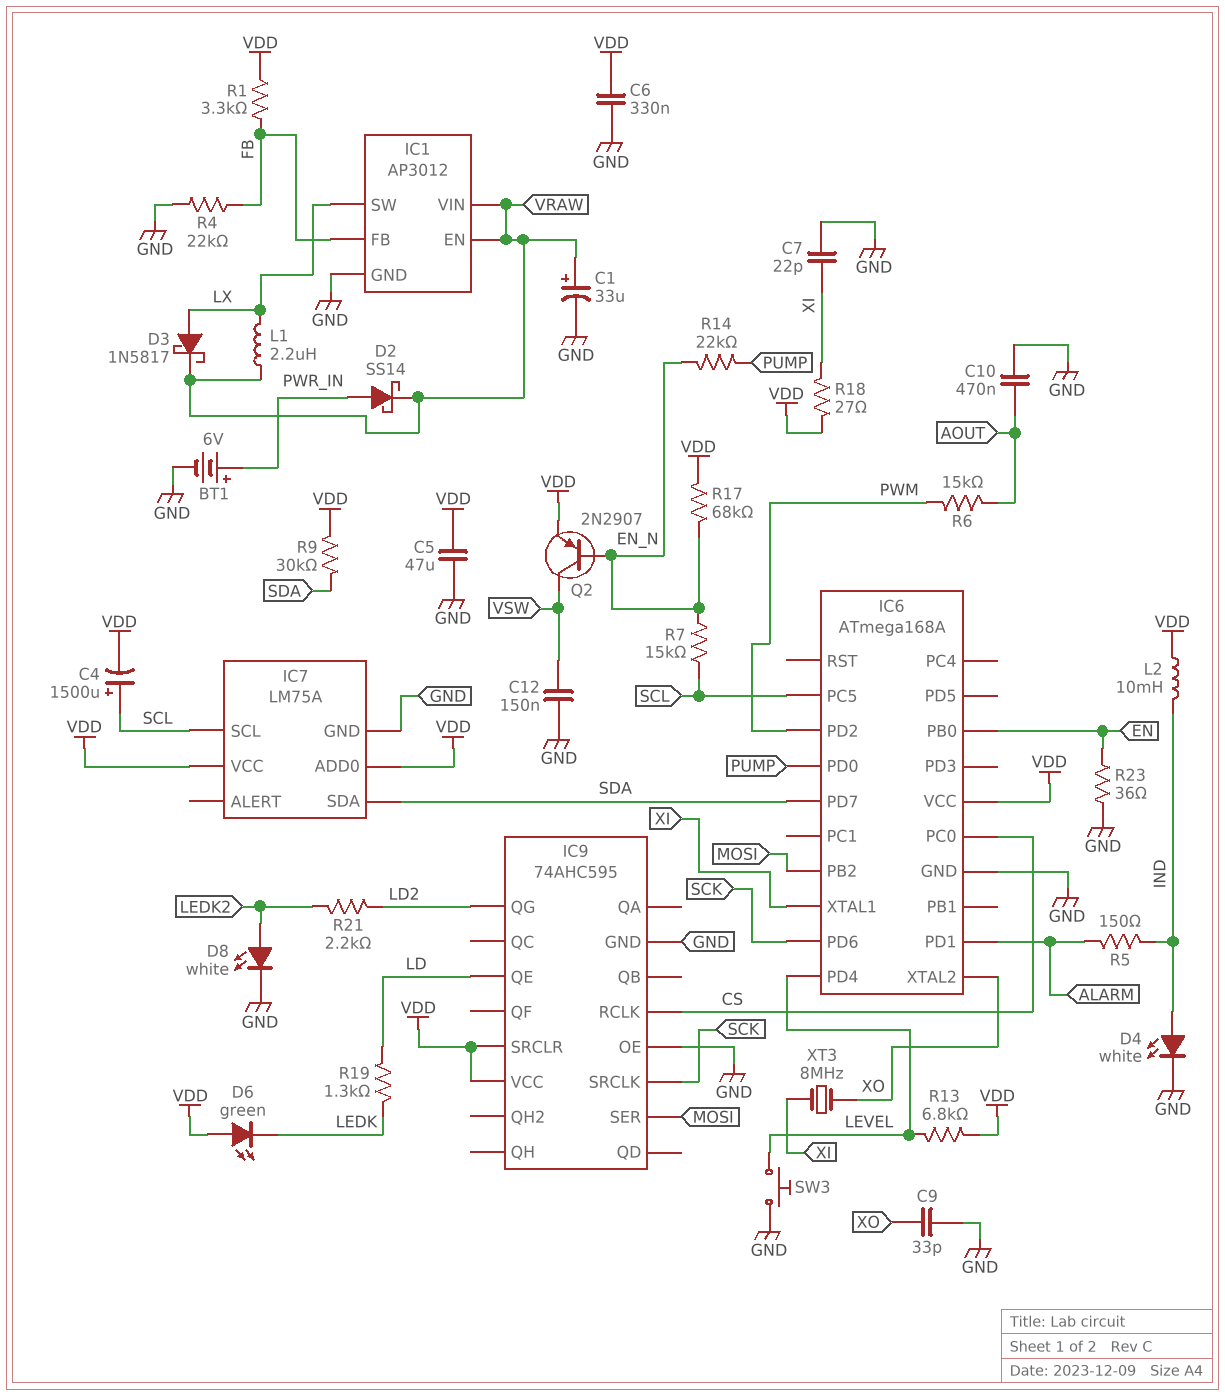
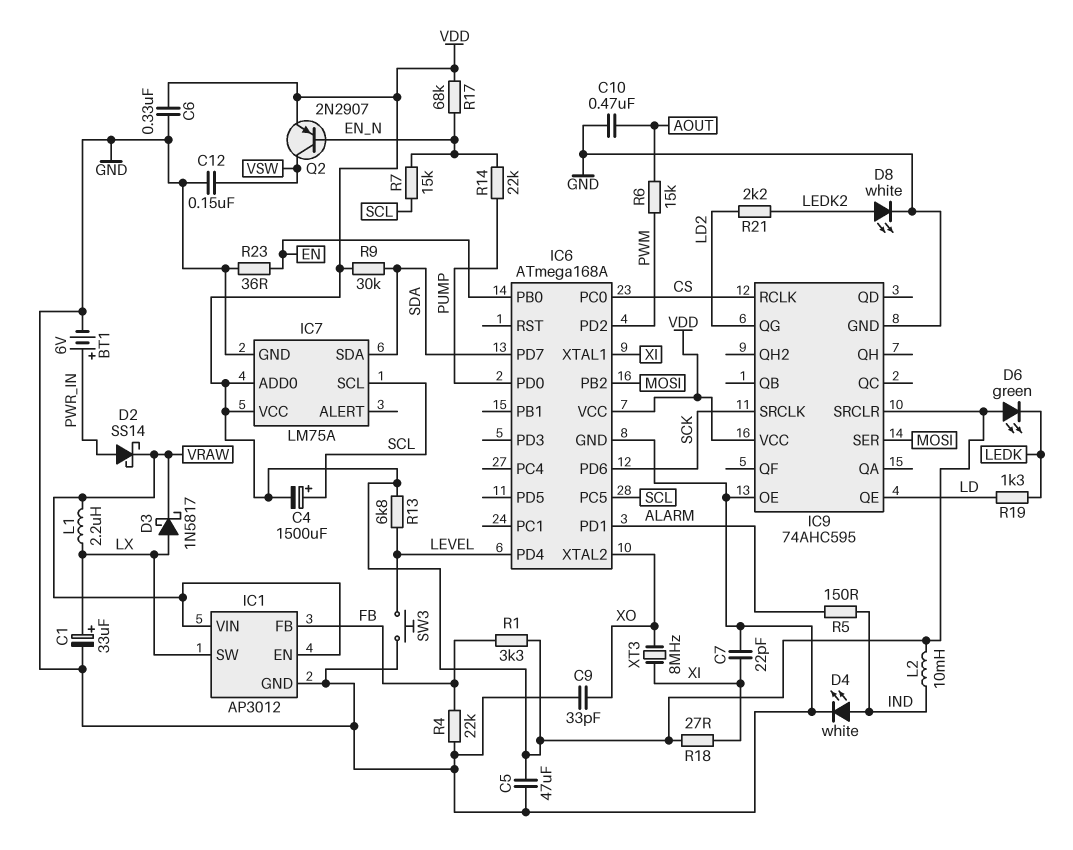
C1: 33uF (plus VRAW, minus GND) -> 33uF (plus LX, minus GND)

